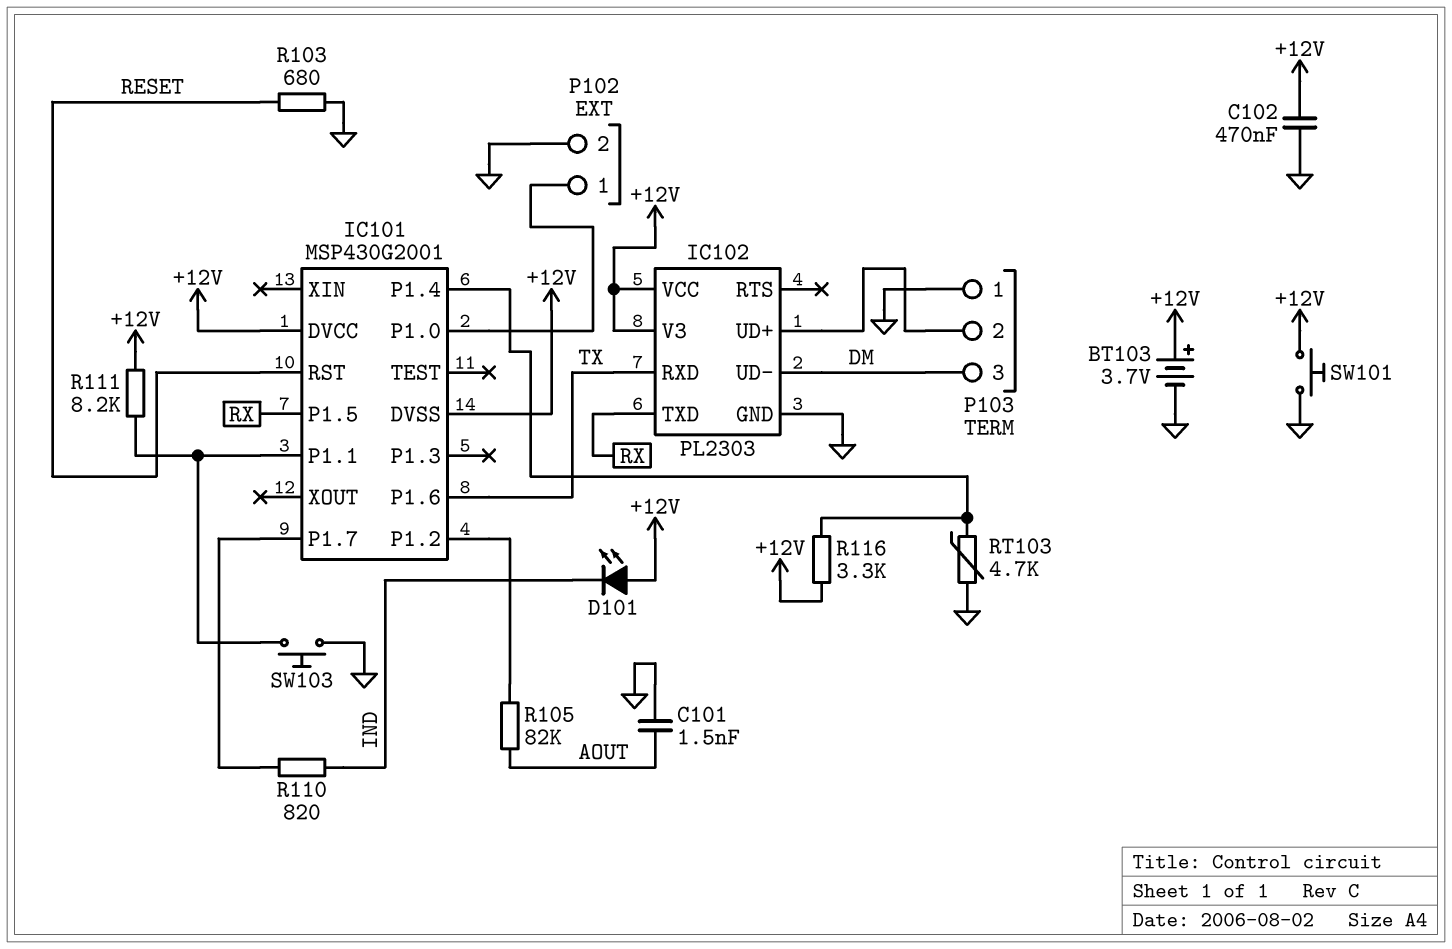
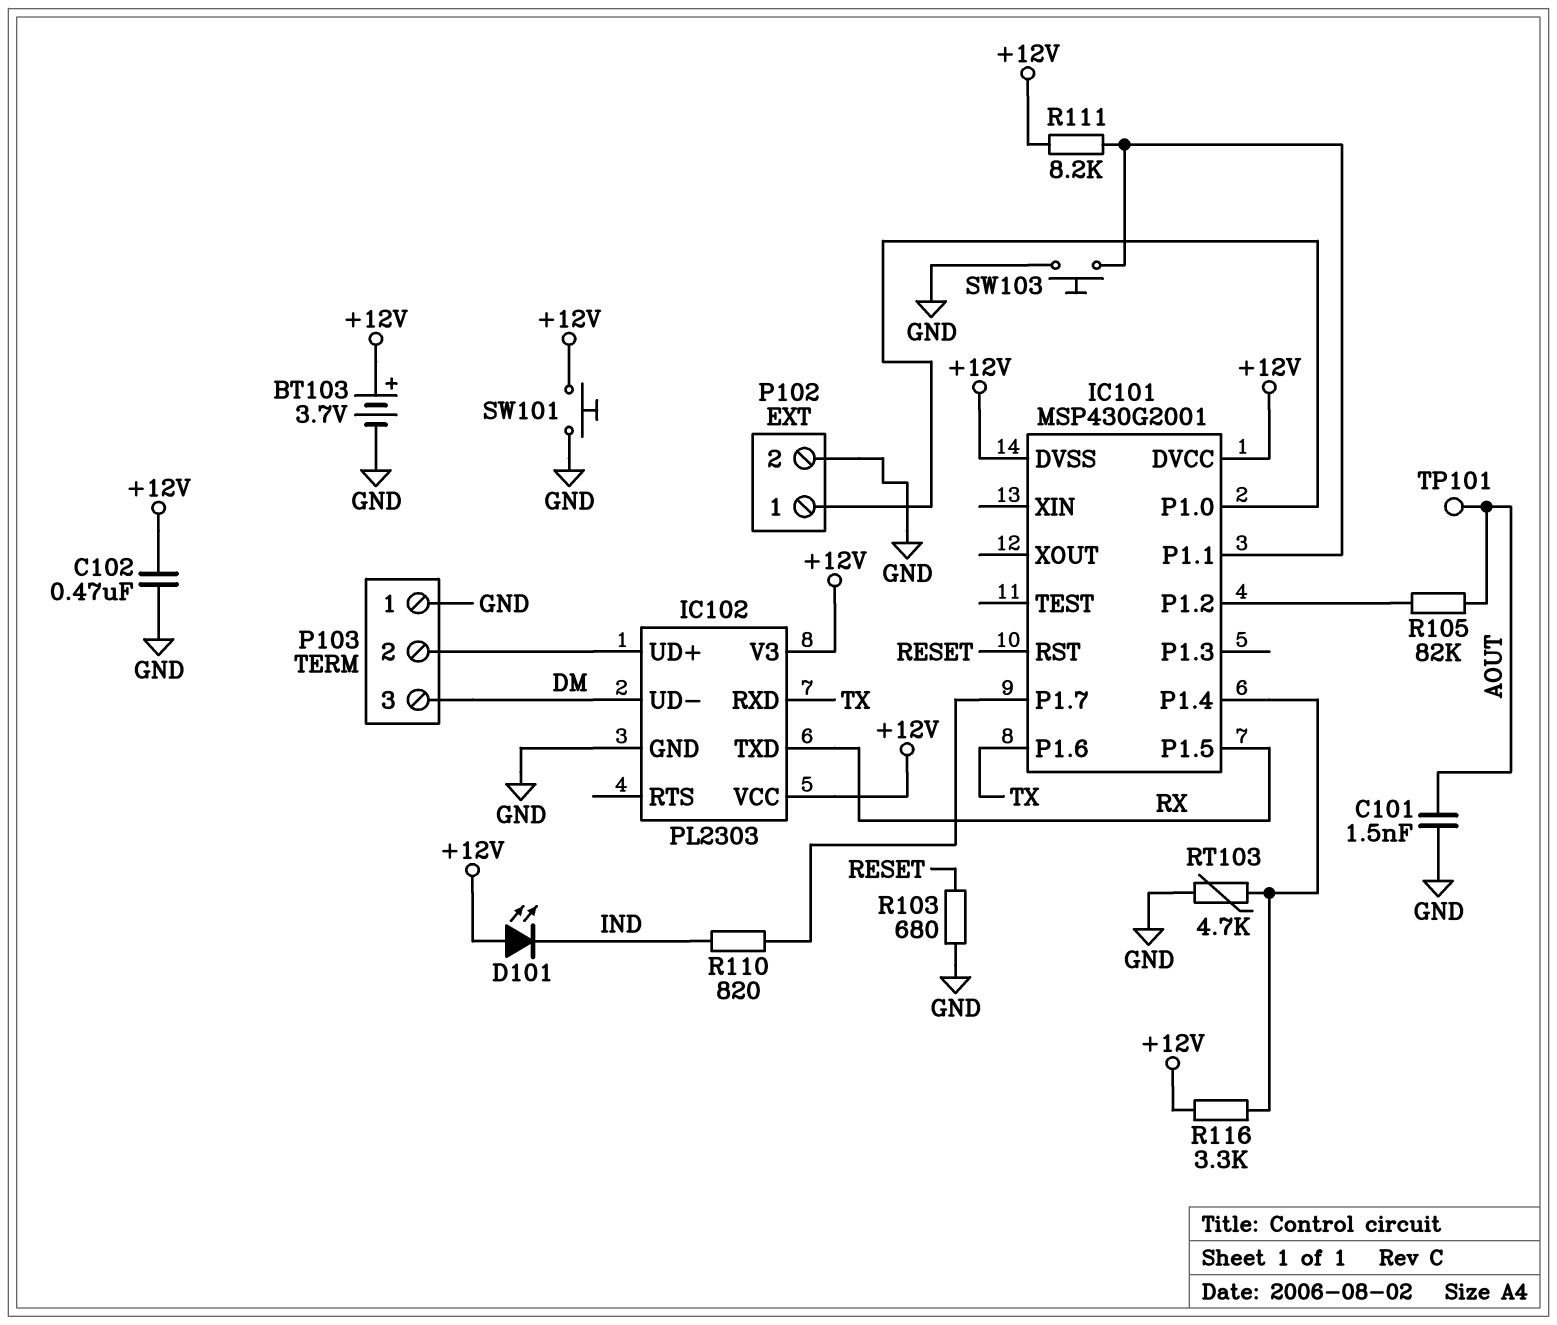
TP101: none -> test point (AOUT)

